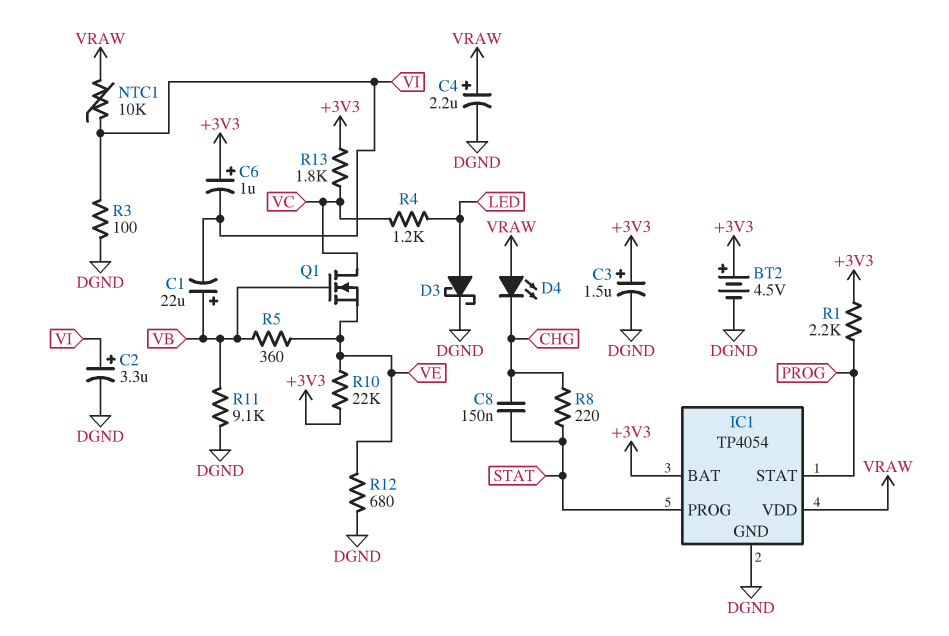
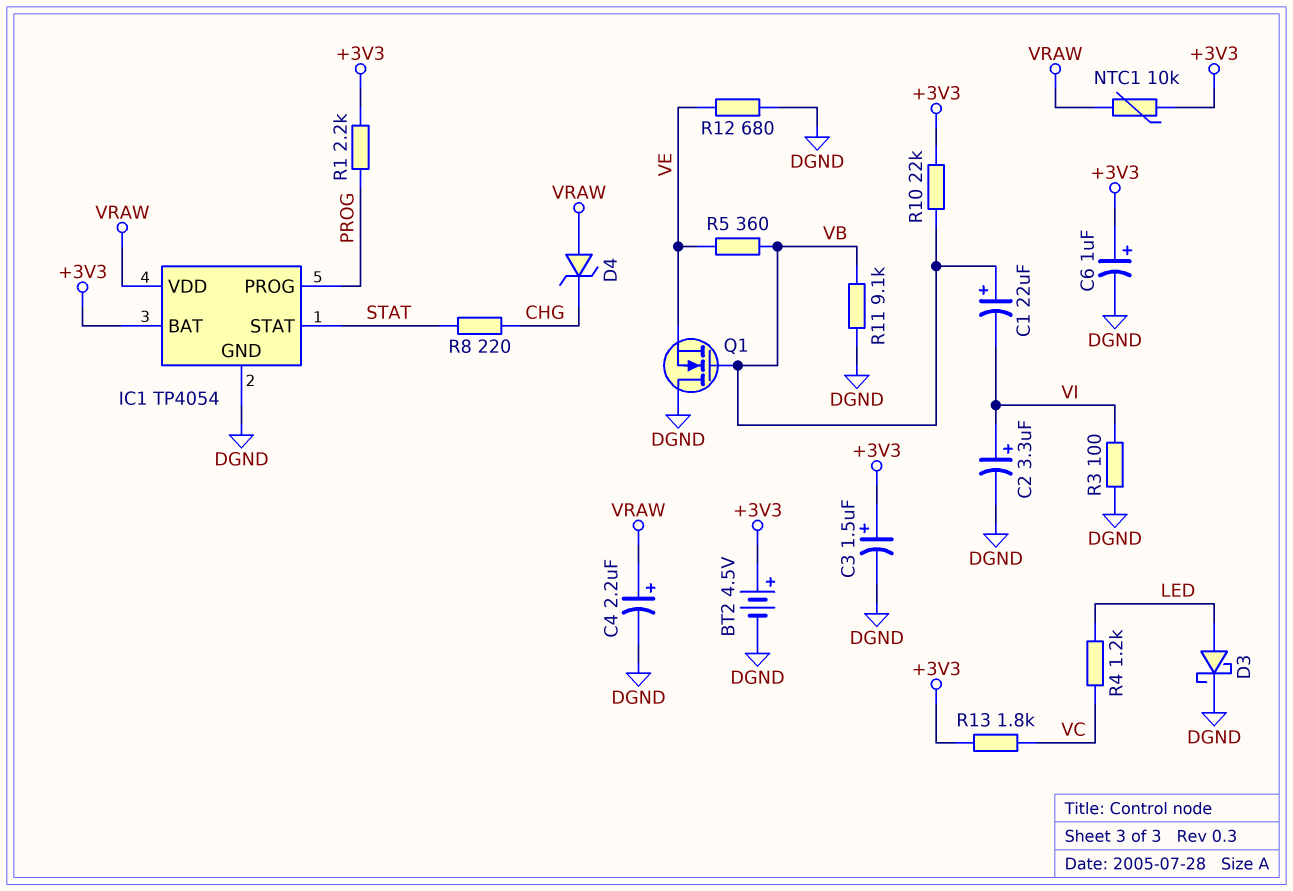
C6: 1uF (plus +3V3, minus VI) -> 1uF (plus +3V3, minus DGND)
C8: 150nF (CHG, STAT) -> none
D4: LED (A VRAW, K CHG) -> zener (A VRAW, K CHG)
IC1 pin PROG: STAT -> PROG
IC1 pin STAT: PROG -> STAT
NTC1: 10k (VI, VRAW) -> 10k (+3V3, VRAW)
Q1: NMOS (G VB, D VC, S VE) -> NMOS (G VB, D DGND, S VE)
R10: 22k (+3V3, VE) -> 22k (+3V3, VB)

